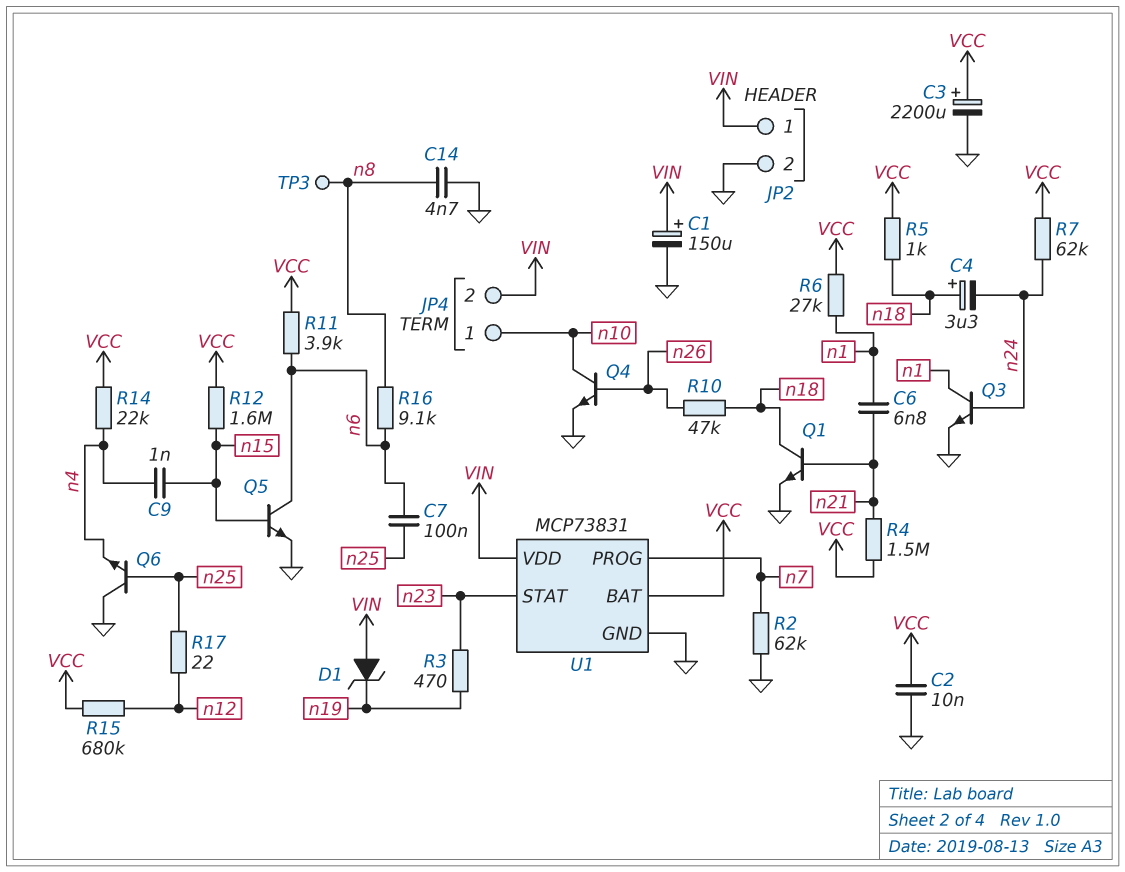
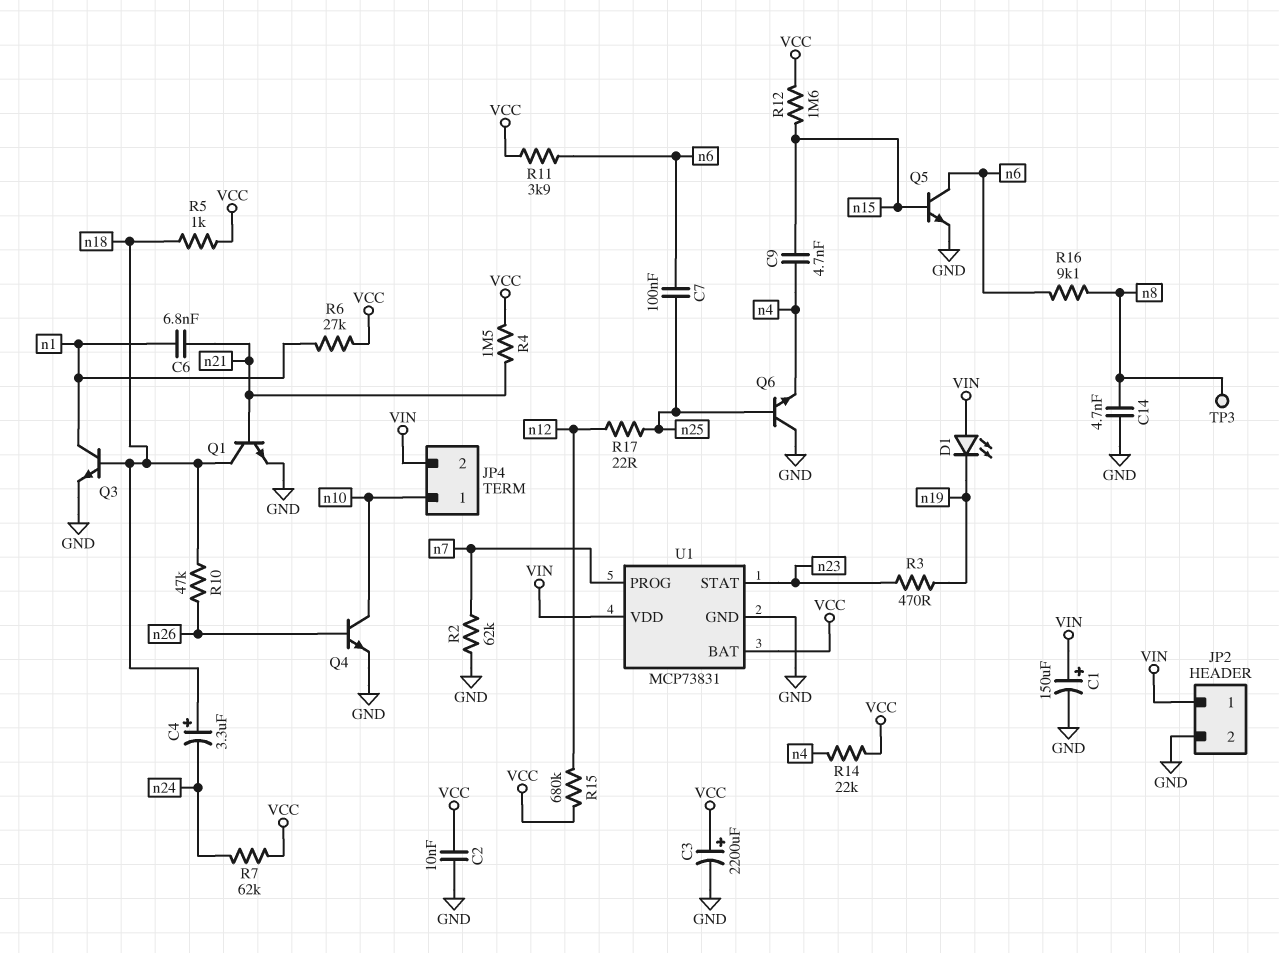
C9: 1nF (n4, n15) -> 4.7nF (n4, n15)
D1: zener (A VIN, K n19) -> LED (A VIN, K n19)
Q3: NPN (B n24, C n1, E GND) -> NPN (B n18, C n1, E GND)

